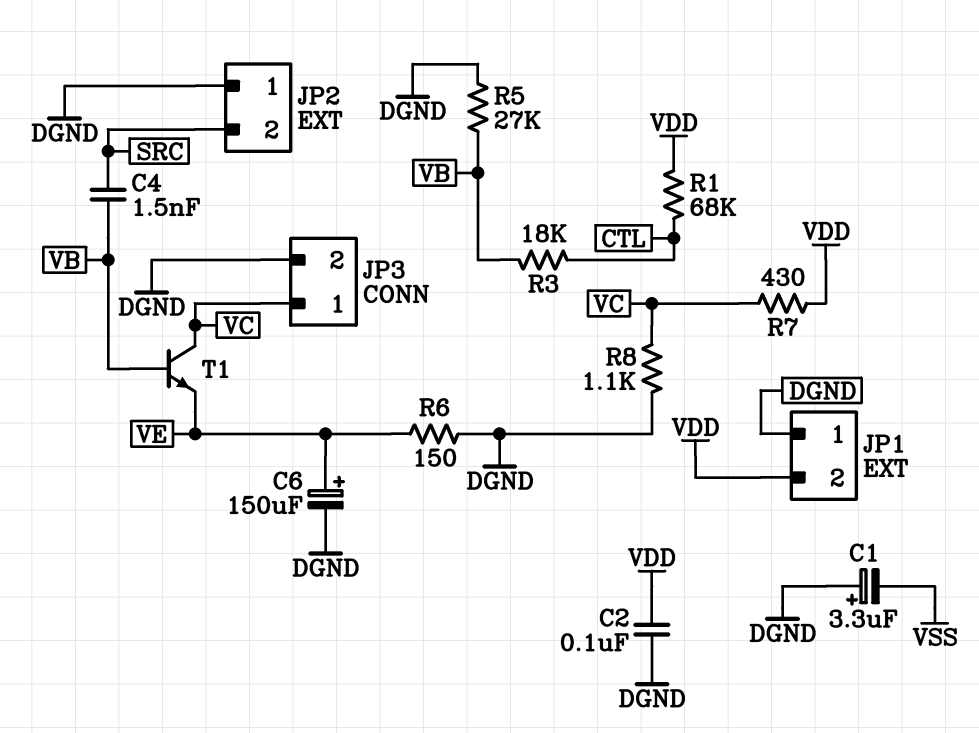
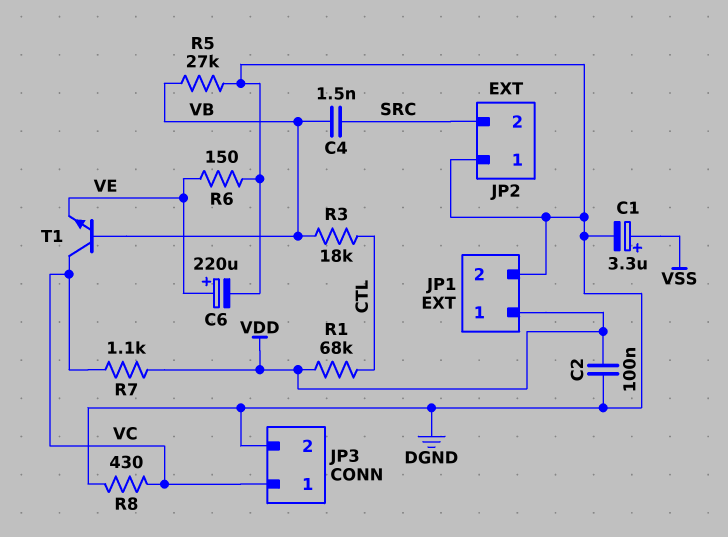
C1: 3.3uF (plus DGND, minus VSS) -> 3.3uF (plus VSS, minus DGND)
C6: 150uF (plus VE, minus DGND) -> 220uF (plus VE, minus DGND)
JP1 pin 1: DGND -> VDD
JP1 pin 2: VDD -> DGND
R7: 430 (VC, VDD) -> 1.1k (VC, VDD)
R8: 1.1k (DGND, VC) -> 430 (DGND, VC)

